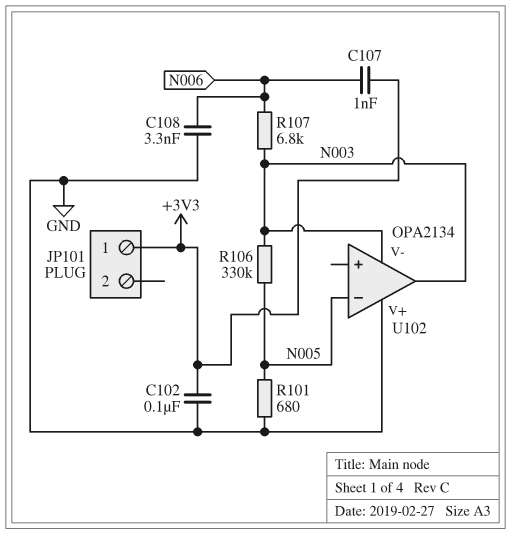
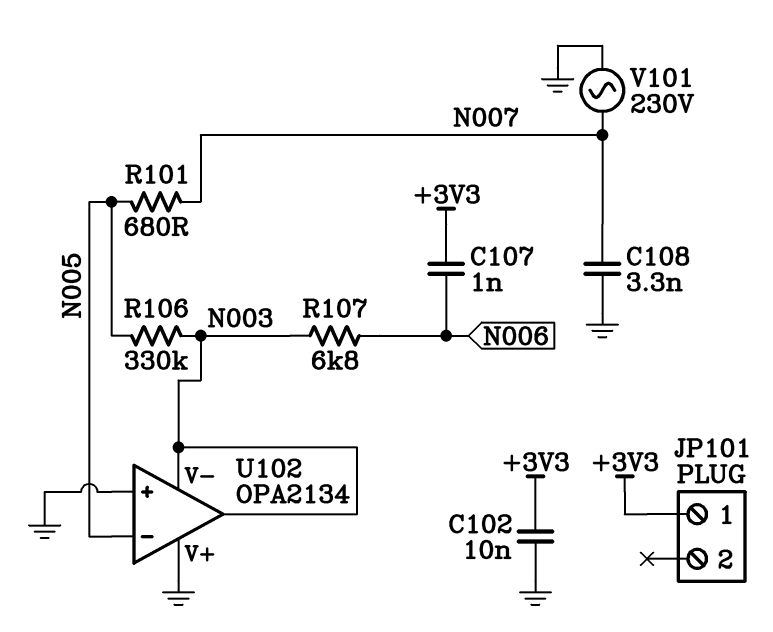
C102: 100nF (+3V3, GND) -> 10nF (+3V3, GND)
C108: 3.3nF (GND, N006) -> 3.3nF (GND, N007)
R101: 680 (GND, N005) -> 680 (N005, N007)
U102 pin in+: none -> GND
V101: none -> AC 230V (GND, N007)

